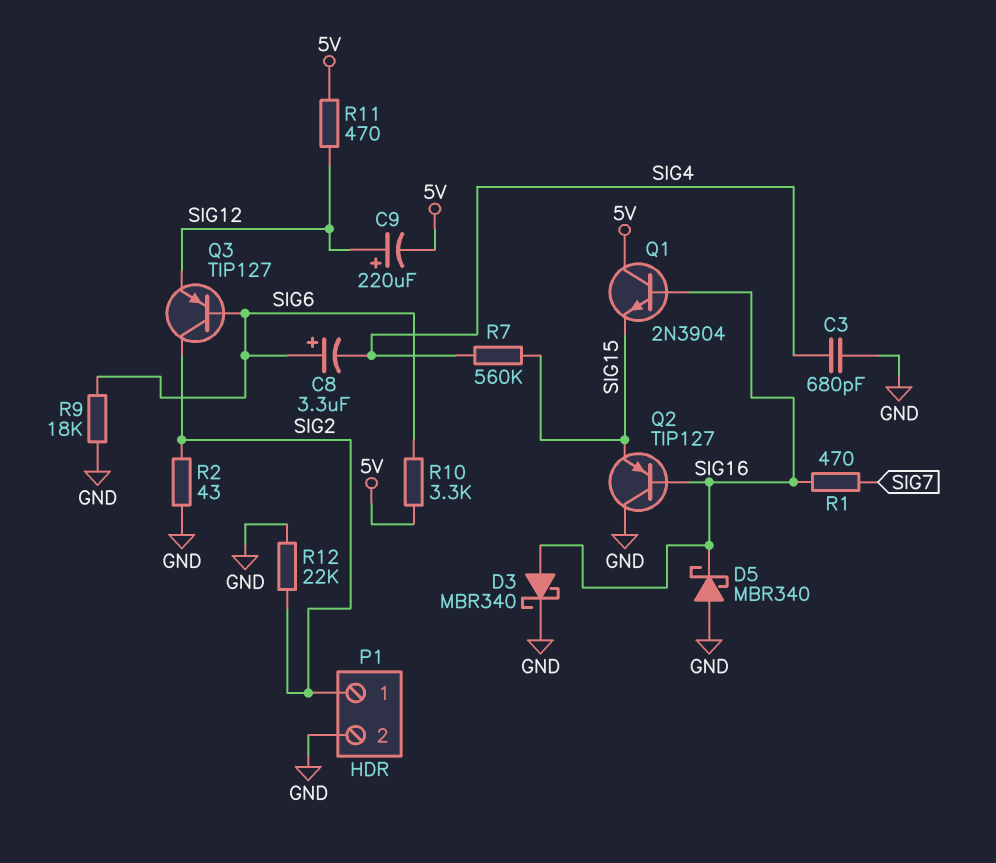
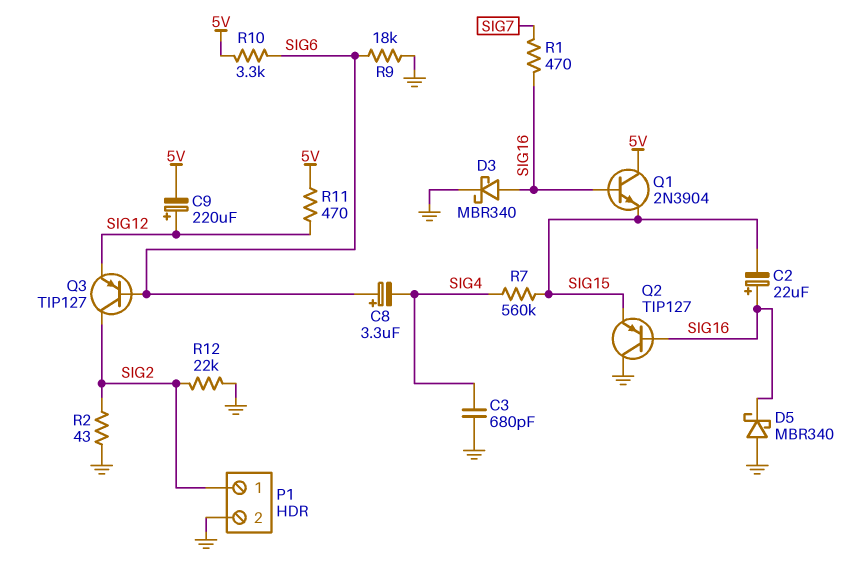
C2: none -> 22uF (plus SIG16, minus SIG15)

